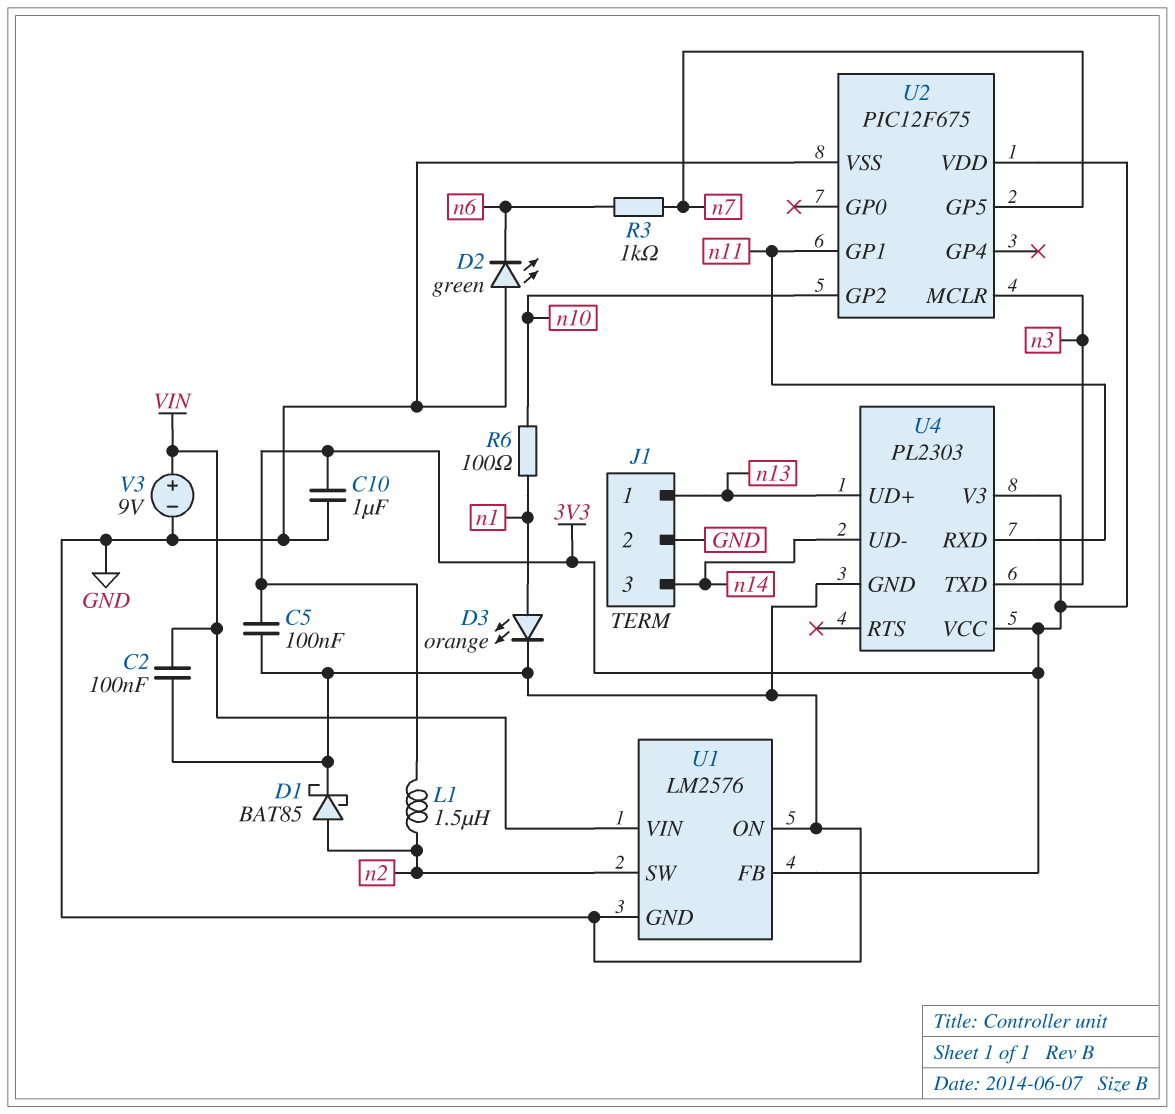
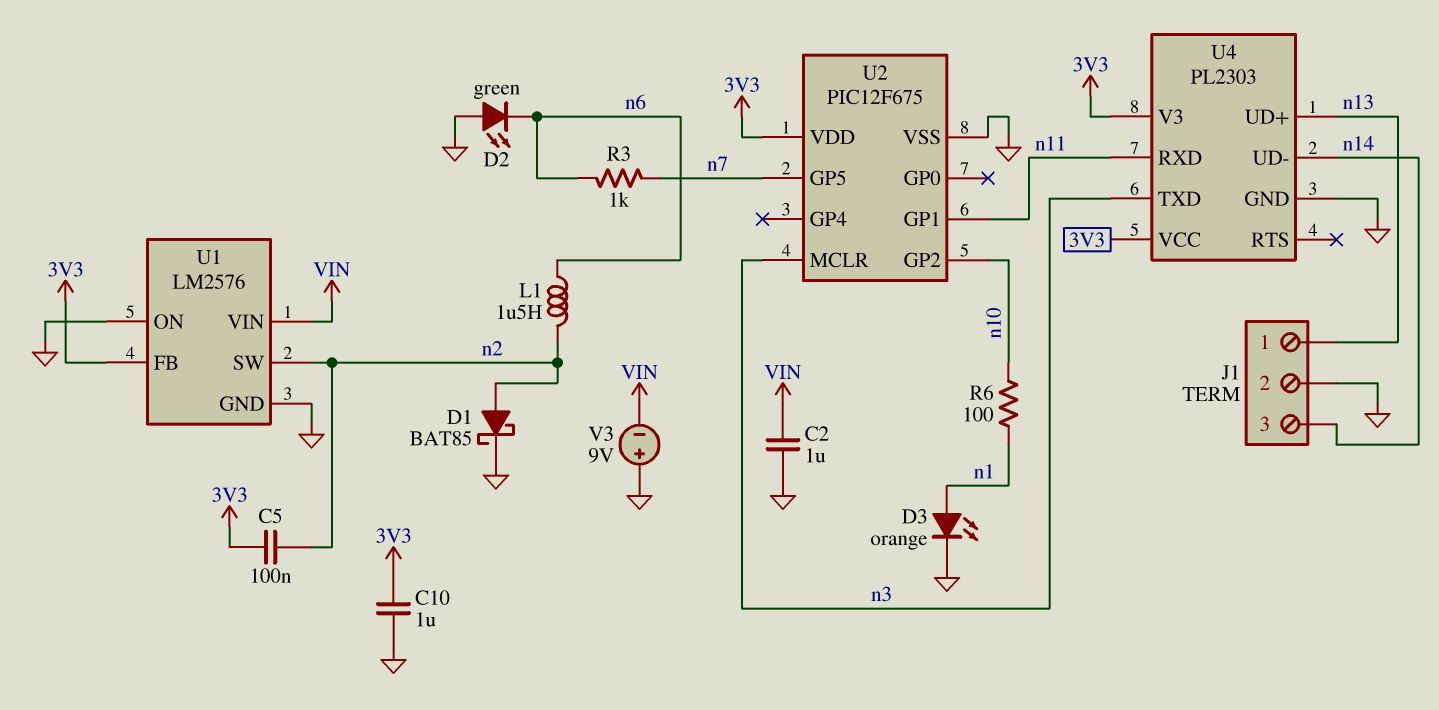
C2: 100nF (GND, VIN) -> 1uF (GND, VIN)
C5: 100nF (3V3, GND) -> 100nF (3V3, n2)
L1: 1.5uH (3V3, n2) -> 1.5uH (n2, n6)
V3: 9V (plus VIN, minus GND) -> 9V (plus GND, minus VIN)

